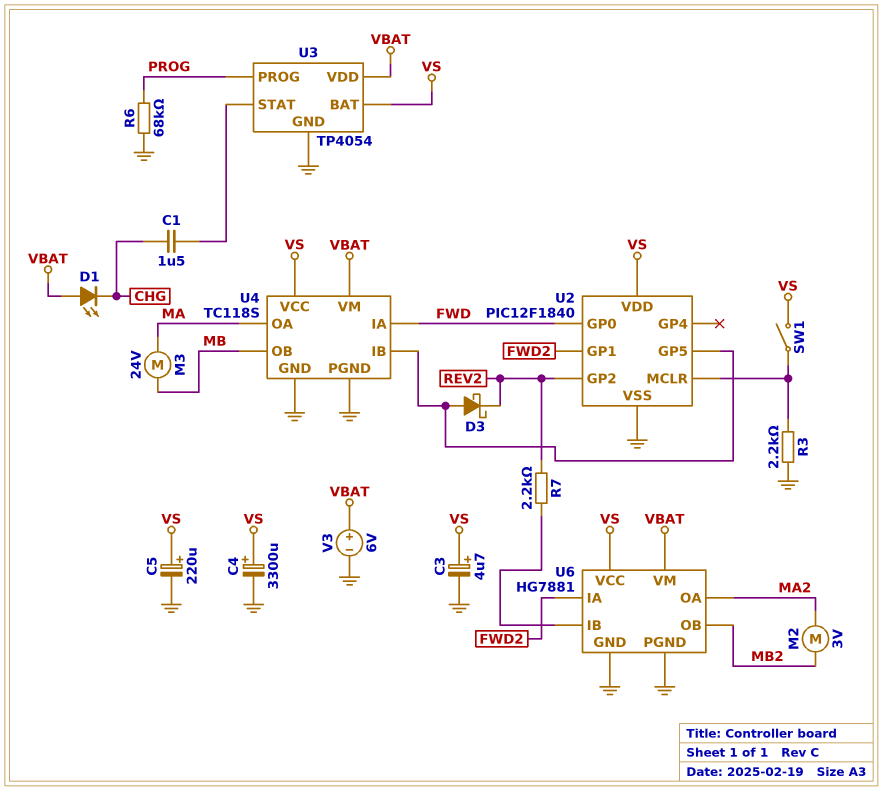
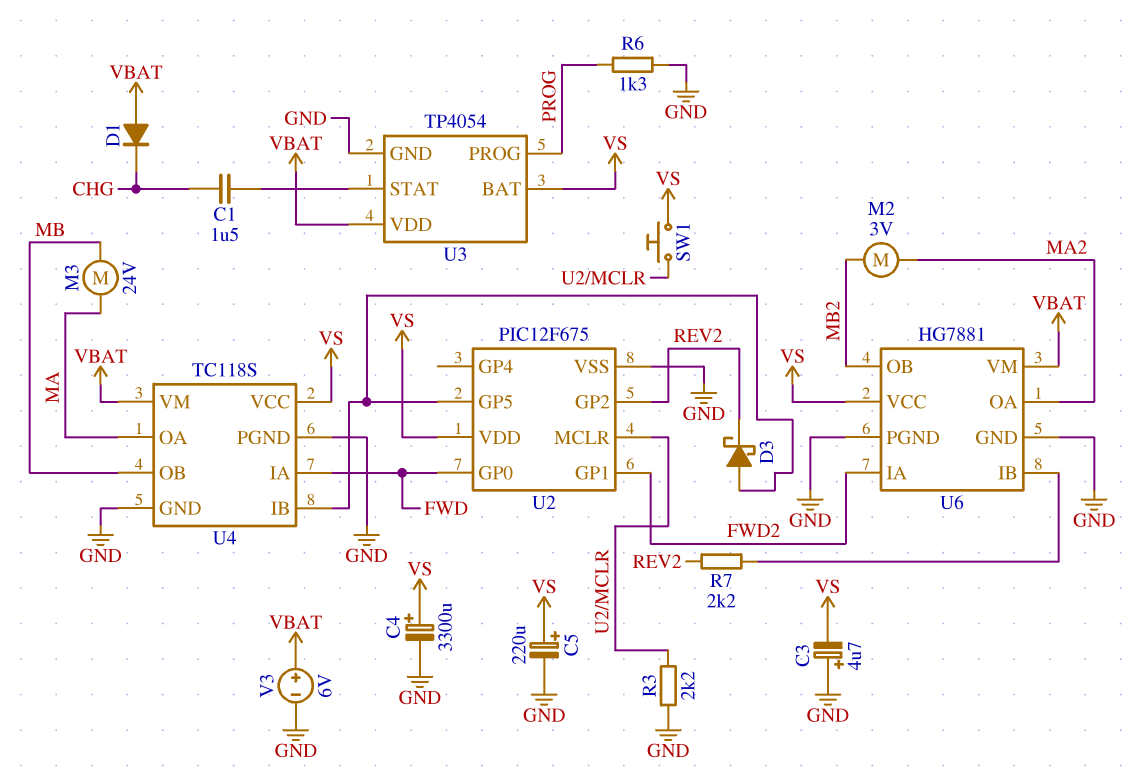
C3: 4.7uF (plus VS, minus GND) -> 4.7uF (plus GND, minus VS)
D1: LED (A VBAT, K CHG) -> diode (A VBAT, K CHG)
R6: 68k (GND, PROG) -> 1.3k (GND, PROG)
SW1: switch (U2/MCLR, VS) -> button (U2/MCLR, VS)
U2: PIC12F1840 -> PIC12F675

